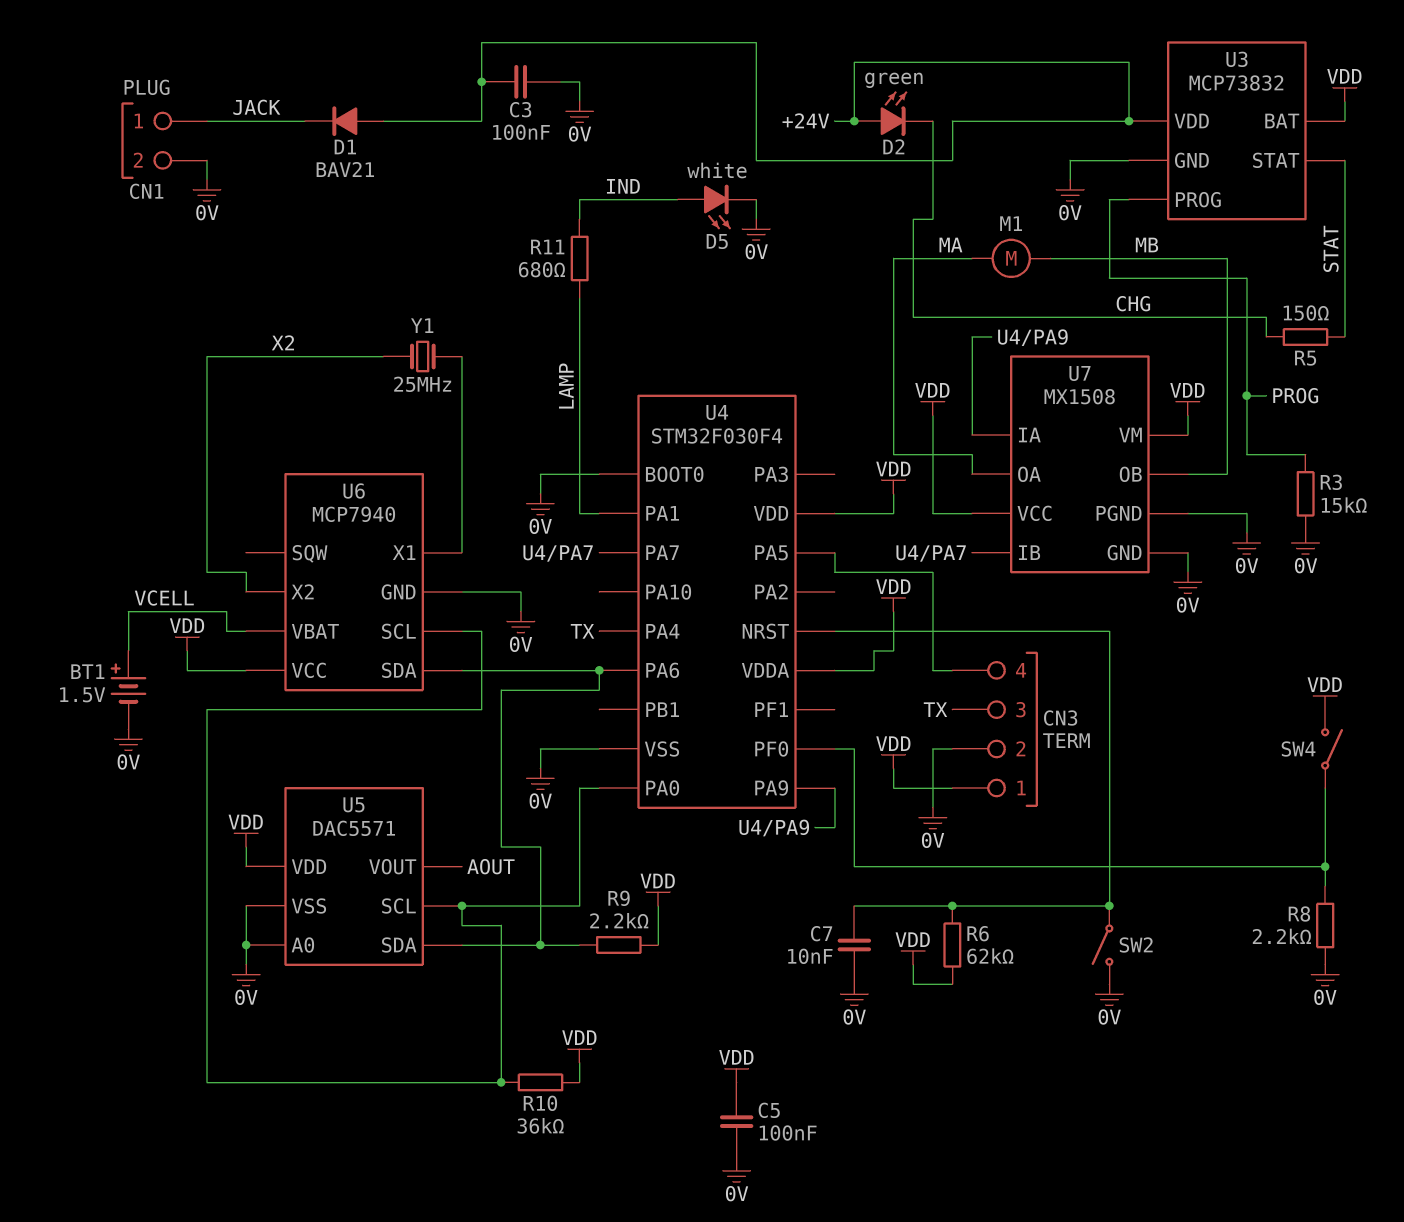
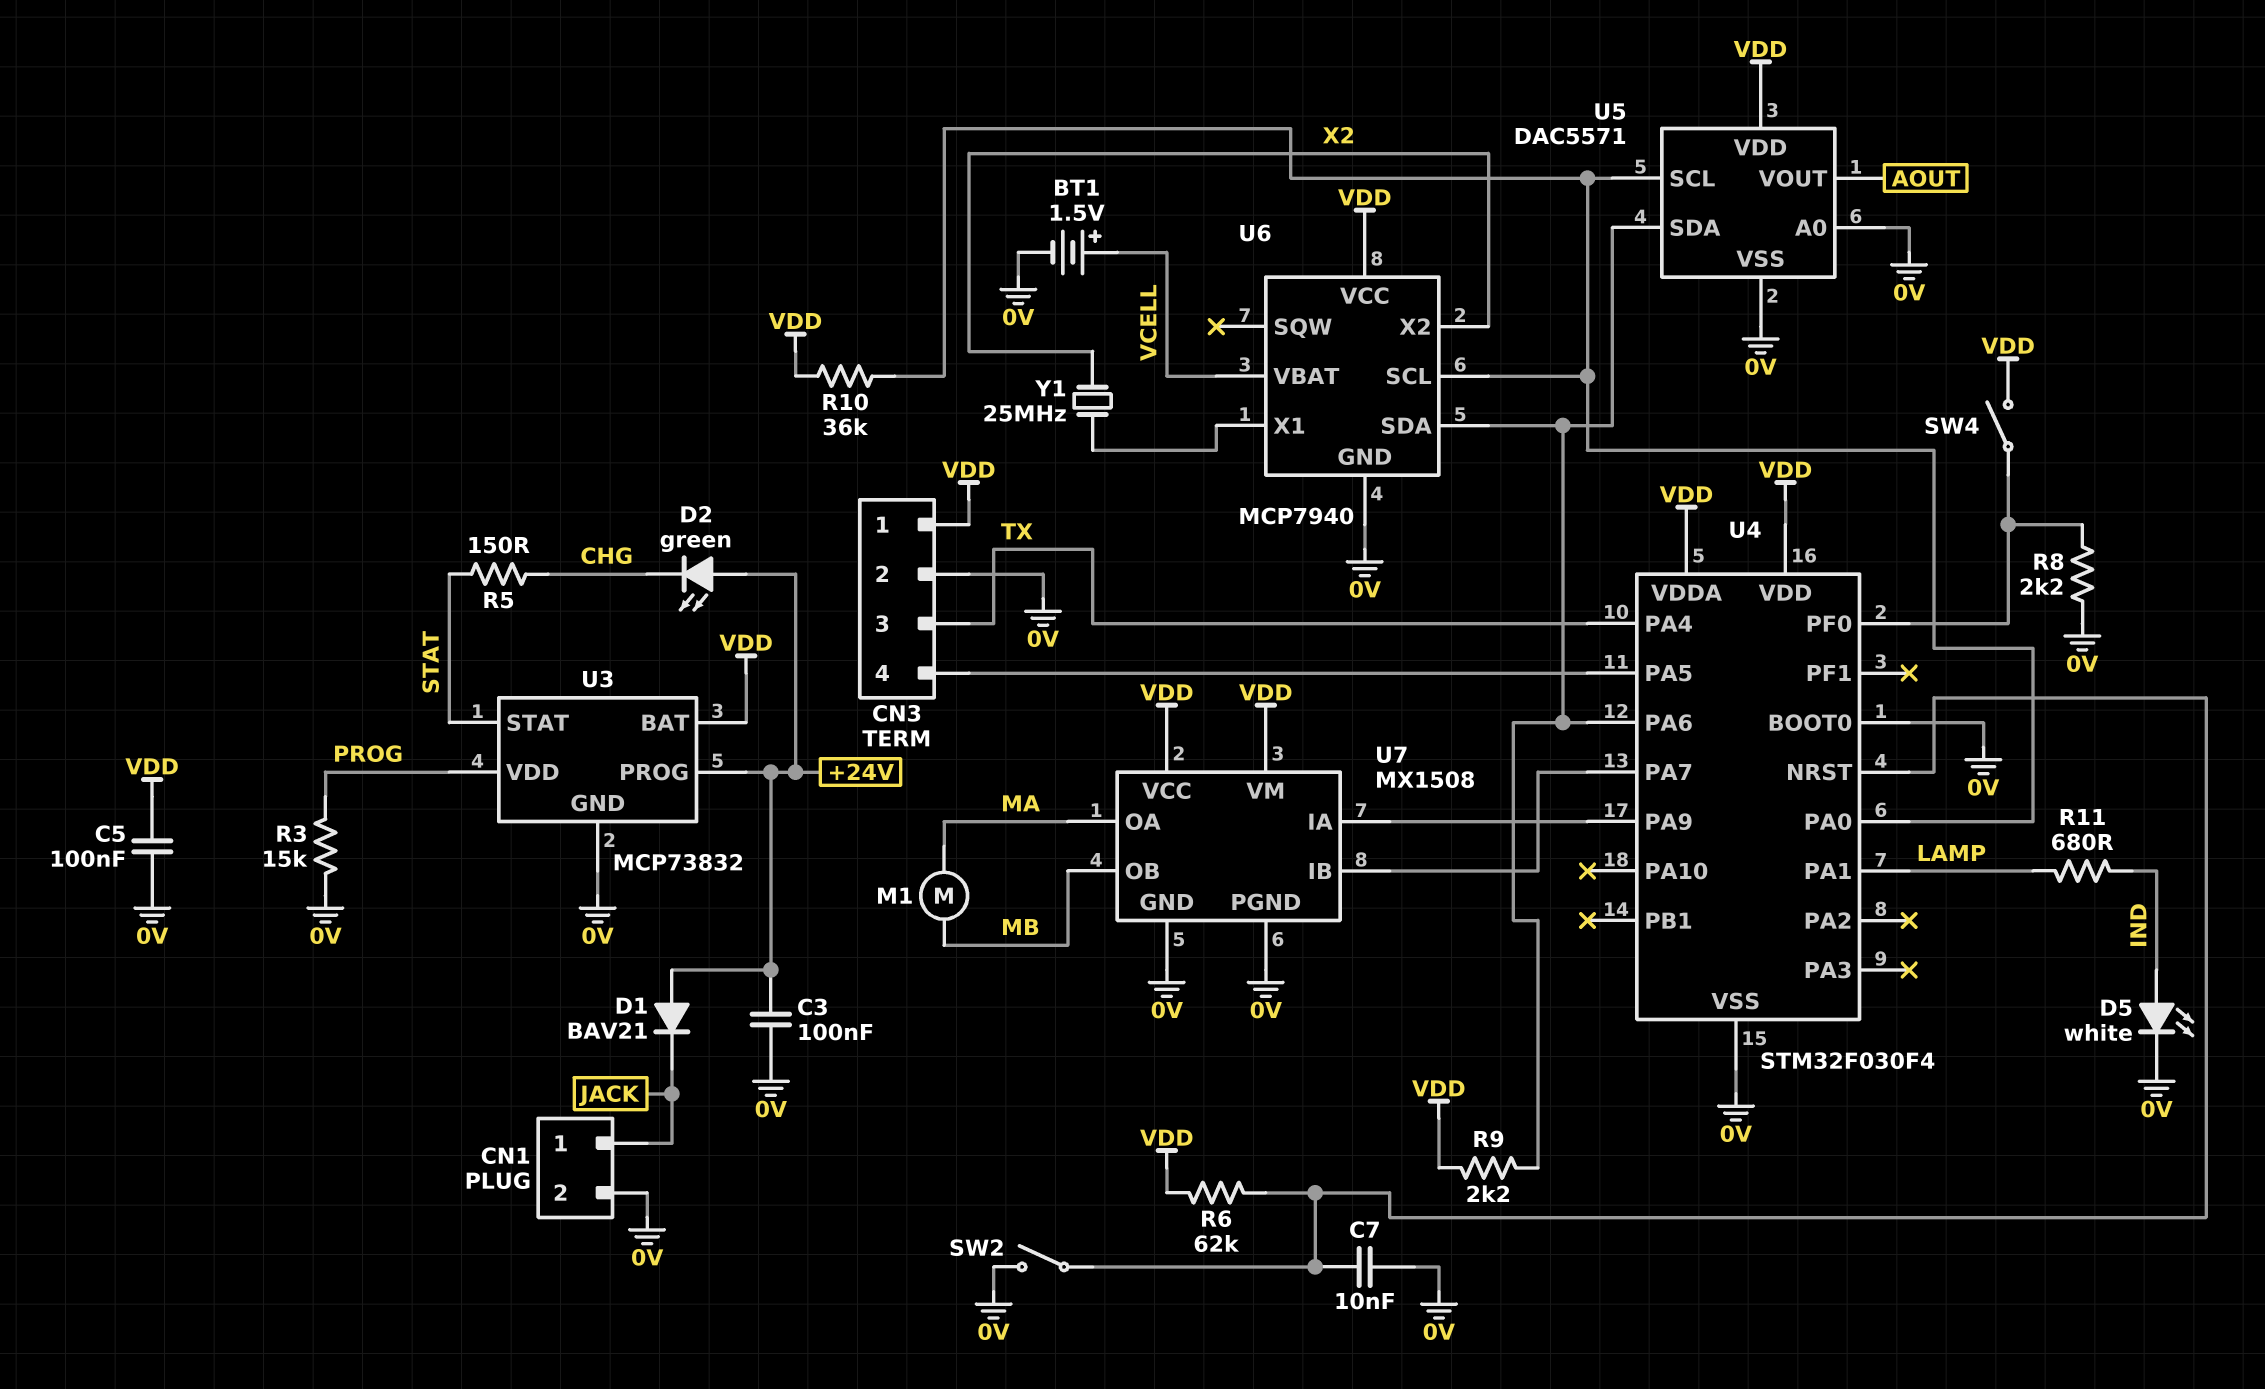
U3 pin PROG: PROG -> +24V
U3 pin VDD: +24V -> PROG

